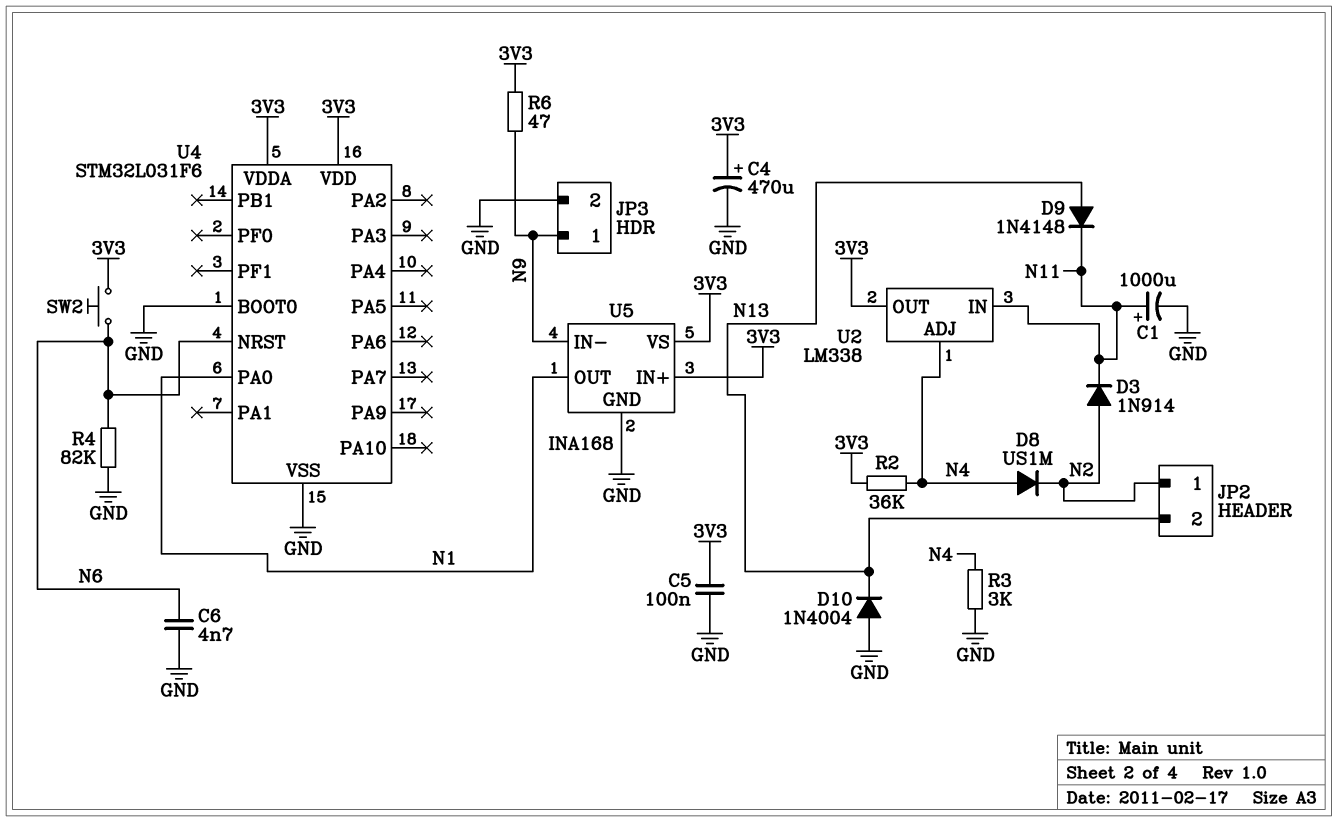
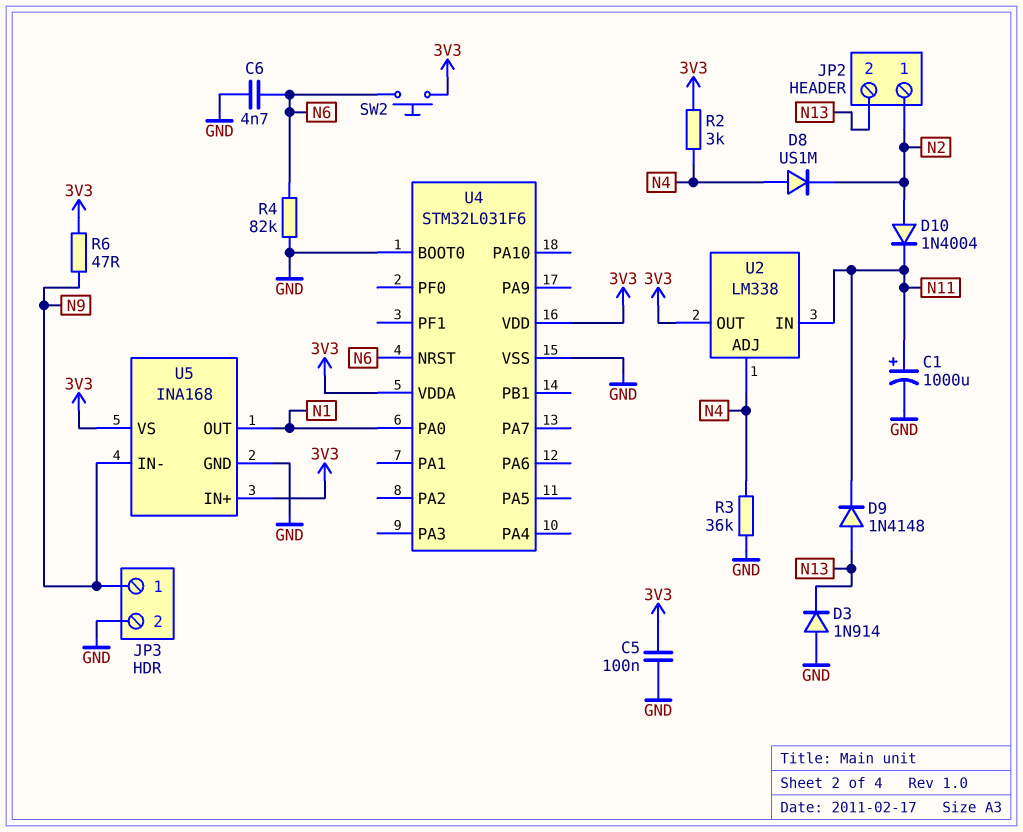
C4: 470uF (plus 3V3, minus GND) -> none
D3: diode 1N914 (A N2, K N11) -> diode 1N914 (A GND, K N13)
D10: diode 1N4004 (A GND, K N13) -> diode 1N4004 (A N2, K N11)
R2: 36k (3V3, N4) -> 3k (3V3, N4)
R3: 3k (GND, N4) -> 36k (GND, N4)

